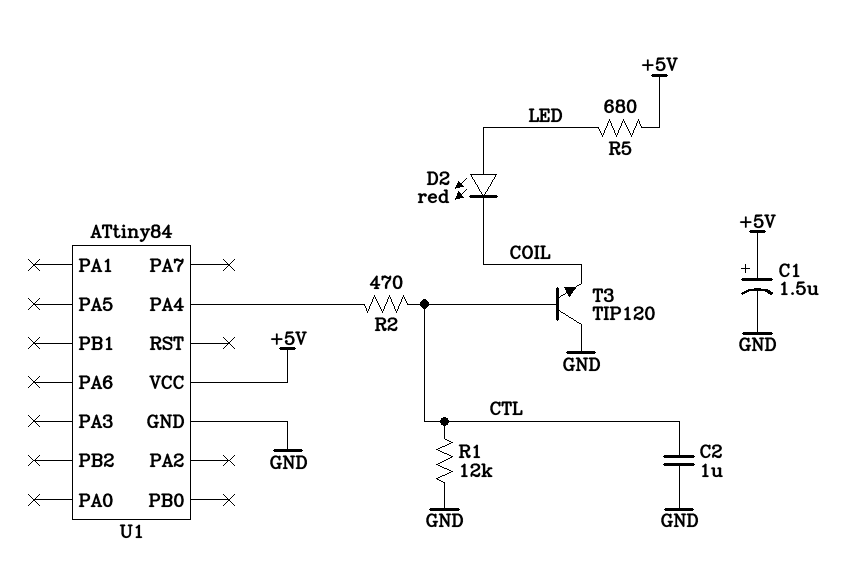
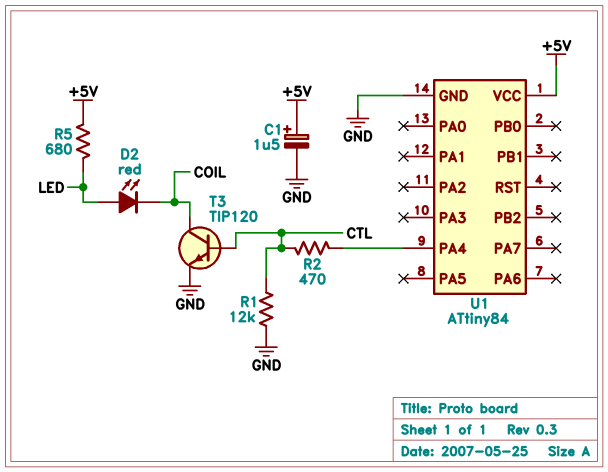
C2: 1uF (CTL, GND) -> none
T3: NPN TIP120 (B CTL, C GND, E COIL) -> NPN TIP120 (B CTL, C COIL, E GND)

